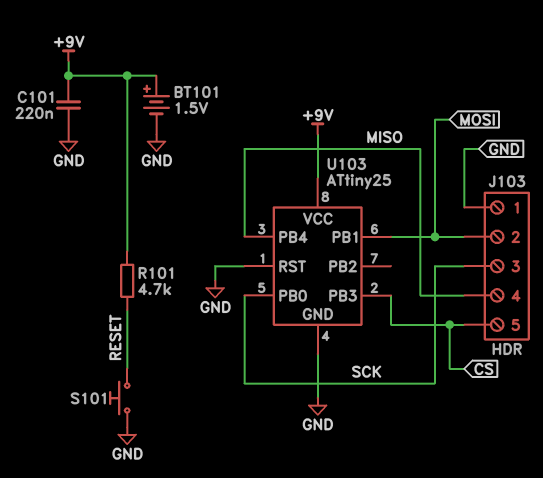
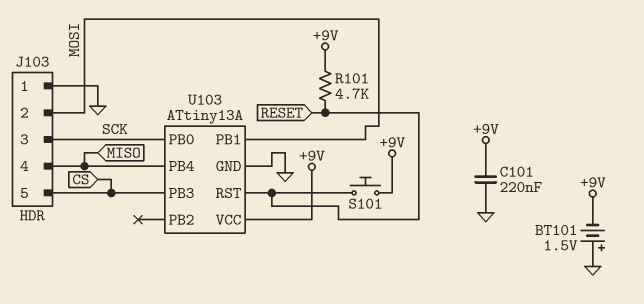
BT101: 1.5V (plus +9V, minus GND) -> 1.5V (plus GND, minus +9V)
S101: button (GND, RESET) -> button (+9V, RESET)
U103: ATtiny25 -> ATtiny13A
U103 pin RST: GND -> RESET

